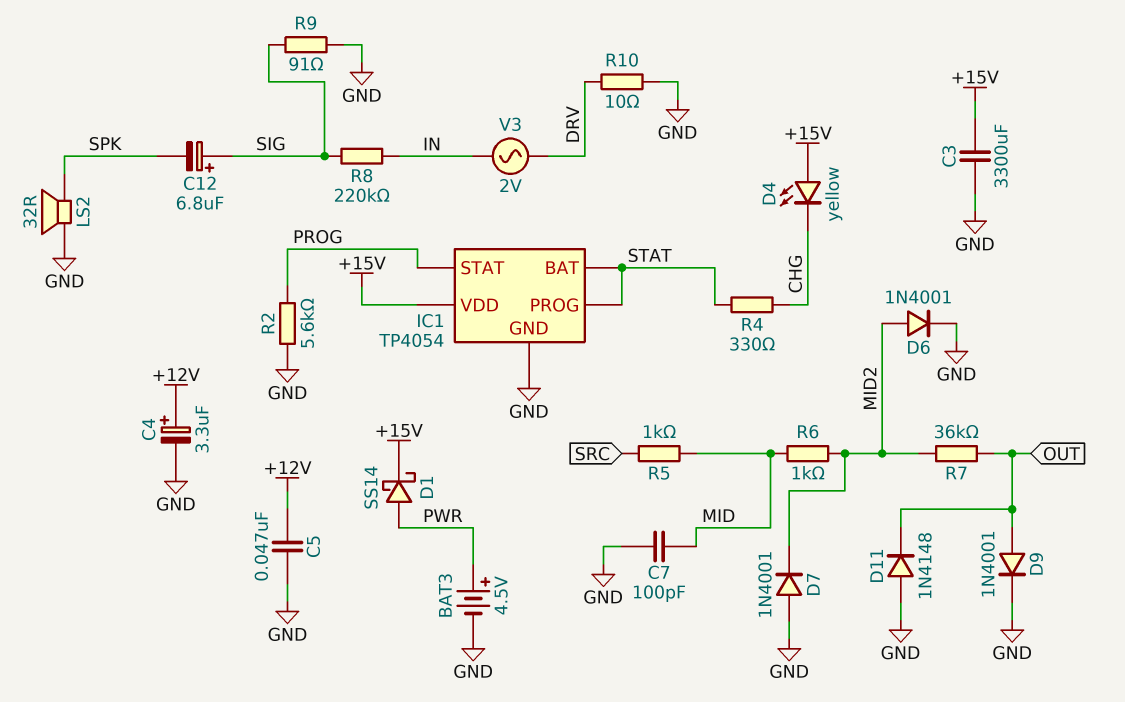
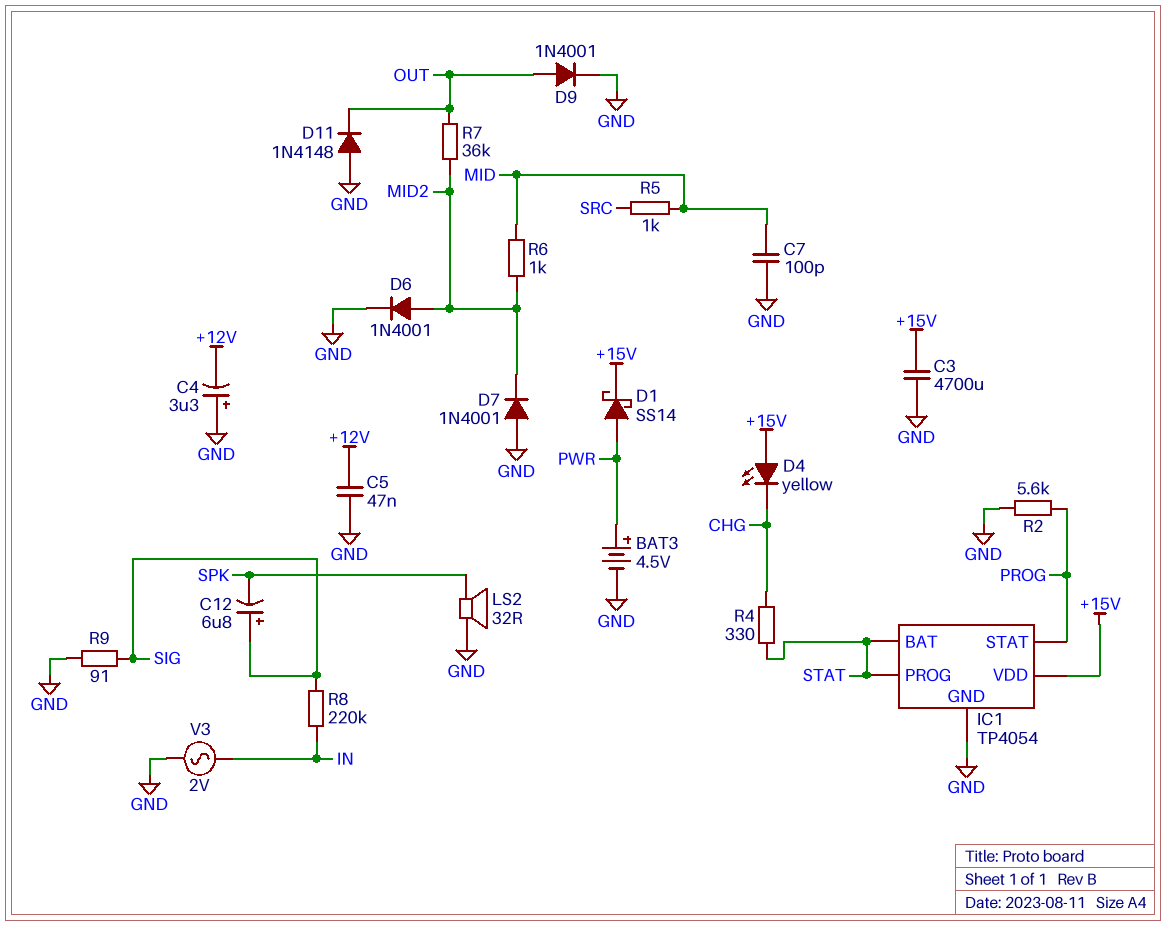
C3: 3300uF (+15V, GND) -> 4700uF (+15V, GND)
C4: 3.3uF (plus +12V, minus GND) -> 3.3uF (plus GND, minus +12V)
R10: 10 (DRV, GND) -> none
V3: AC 2V (DRV, IN) -> AC 2V (GND, IN)

